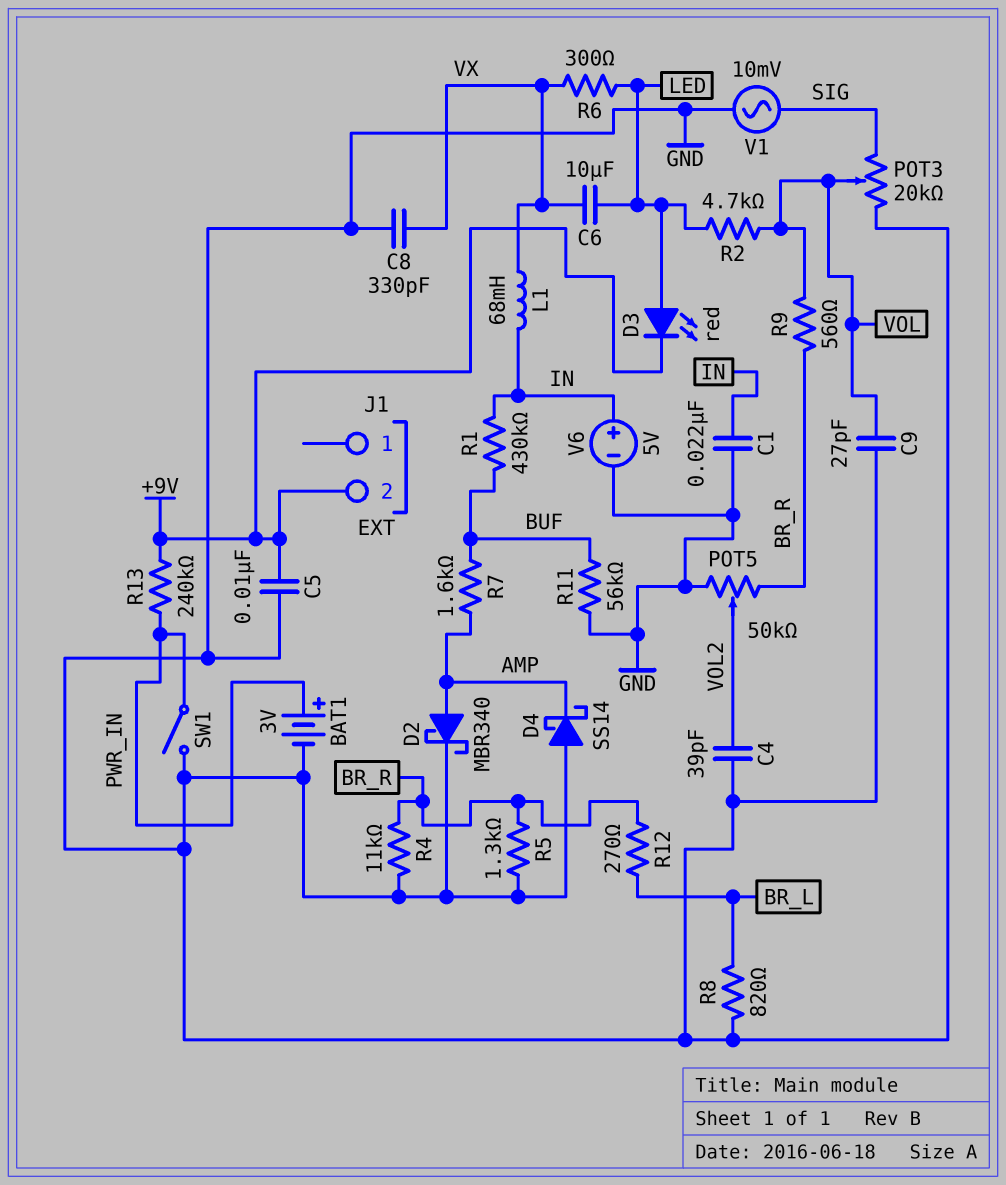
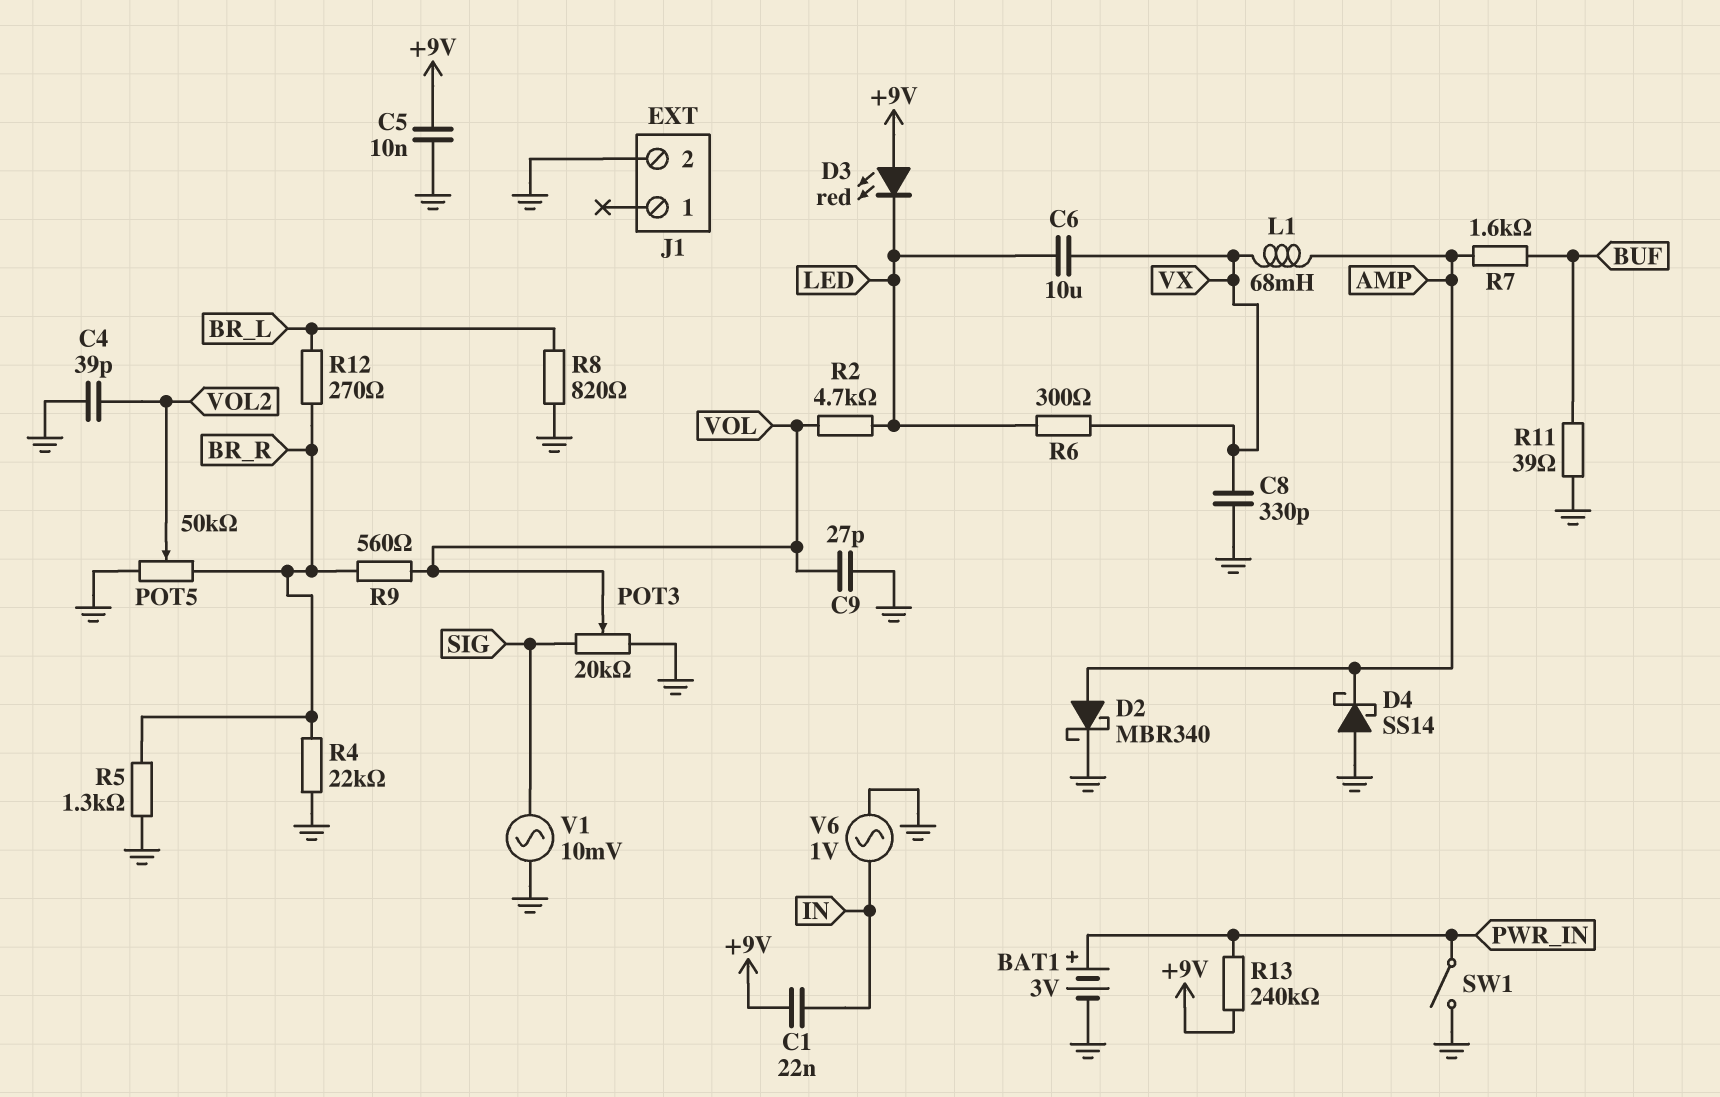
C1: 22nF (GND, IN) -> 22nF (+9V, IN)
D3: LED red (A LED, K +9V) -> LED red (A +9V, K LED)
J1 pin 2: +9V -> GND
L1: 68mH (IN, VX) -> 68mH (AMP, VX)
R1: 430k (BUF, IN) -> none
R4: 11k (BR_R, GND) -> 22k (BR_R, GND)
R11: 56k (BUF, GND) -> 39 (BUF, GND)
V6: 5V (plus IN, minus GND) -> AC 1V (GND, IN)

